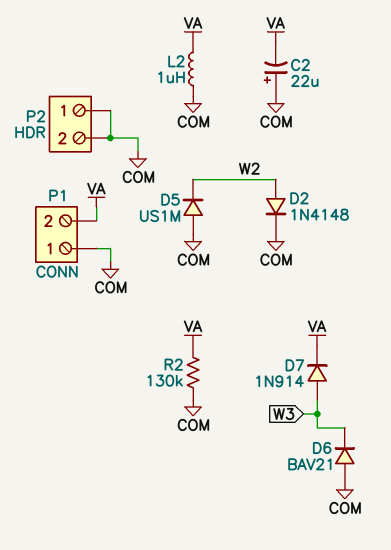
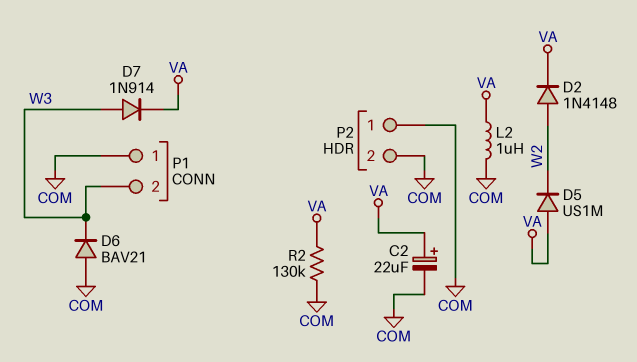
C2: 22uF (plus COM, minus VA) -> 22uF (plus VA, minus COM)
D2: diode 1N4148 (A W2, K COM) -> diode 1N4148 (A W2, K VA)
D5: diode US1M (A COM, K W2) -> diode US1M (A VA, K W2)
P1 pin 2: VA -> W3

